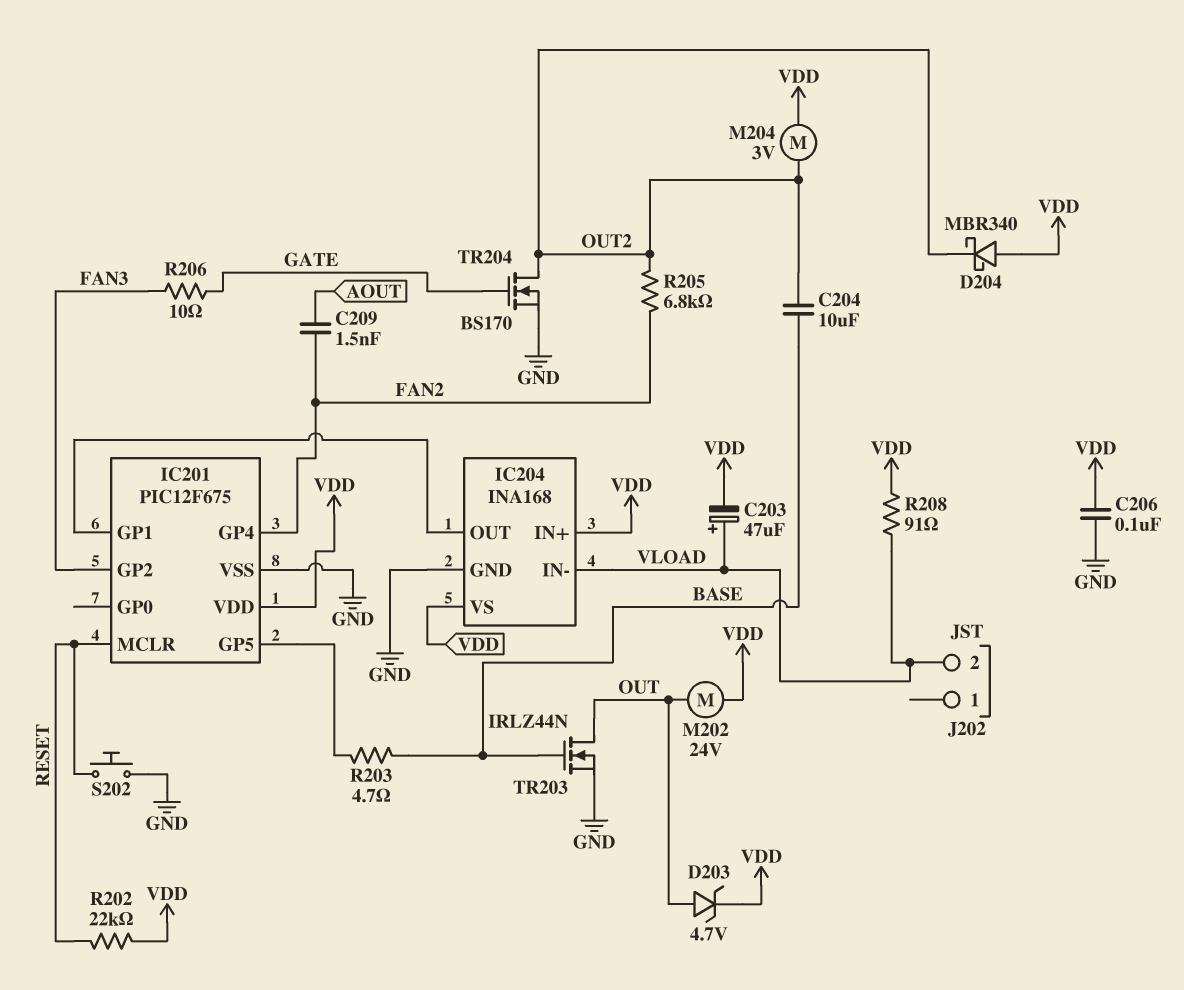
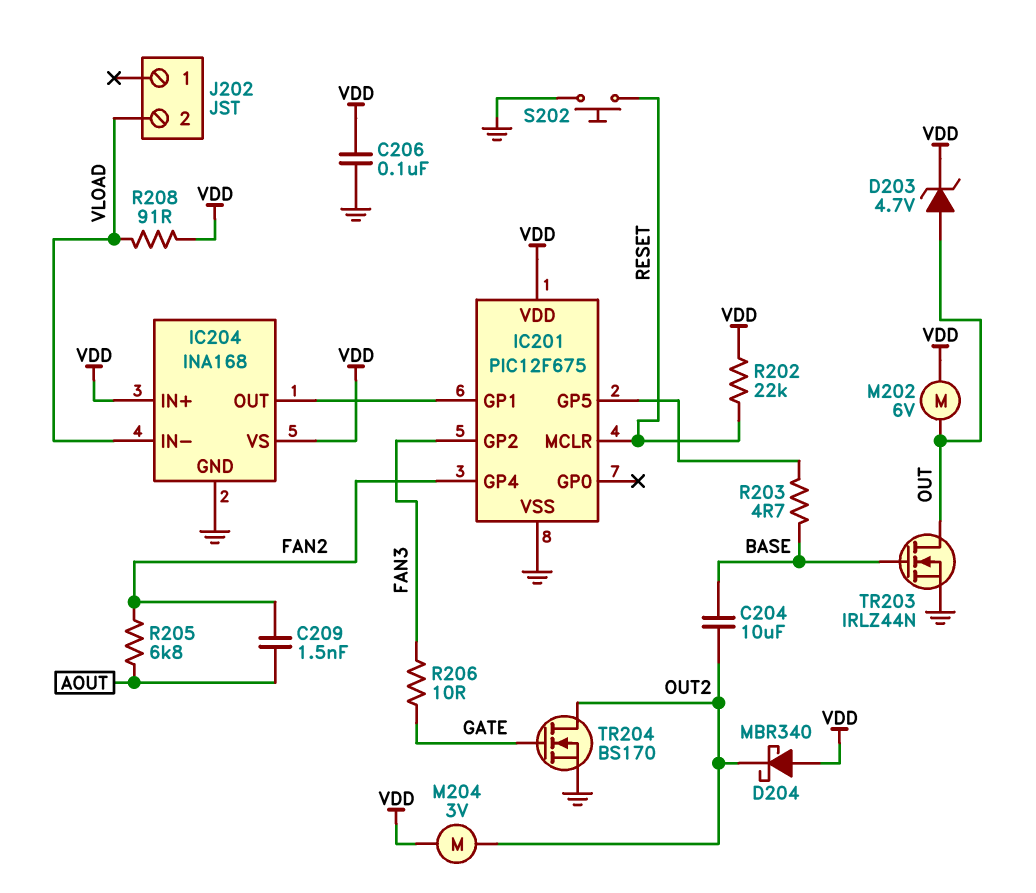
C203: 47uF (plus VLOAD, minus VDD) -> none
M202: motor 24V (OUT, VDD) -> motor 6V (OUT, VDD)
R205: 6.8k (FAN2, OUT2) -> 6.8k (AOUT, FAN2)

